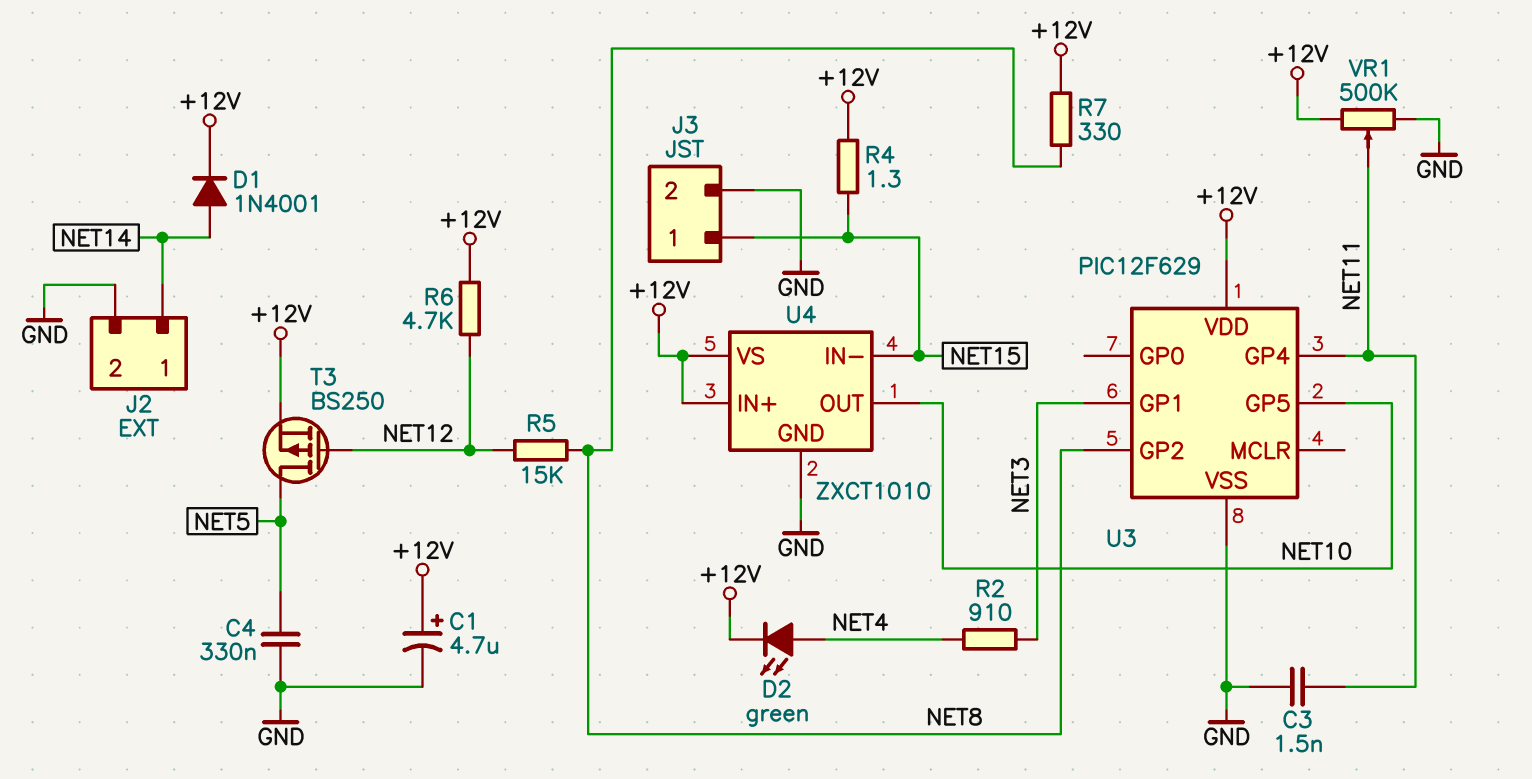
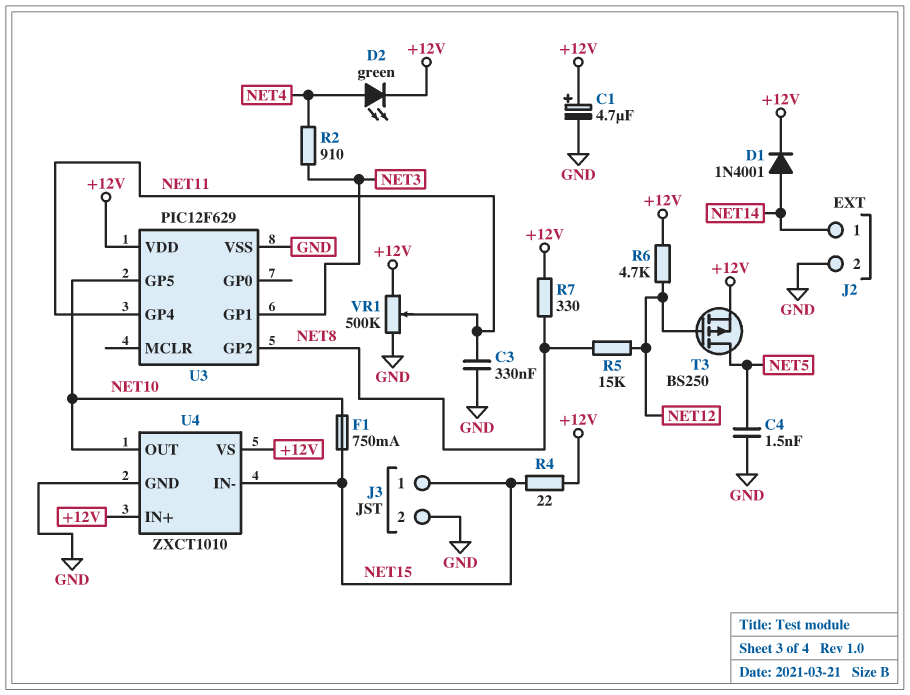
C3: 1.5nF (GND, NET11) -> 330nF (GND, NET11)
C4: 330nF (GND, NET5) -> 1.5nF (GND, NET5)
F1: none -> 750mA (NET10, NET15)
R4: 1.3 (+12V, NET15) -> 22 (+12V, NET15)

